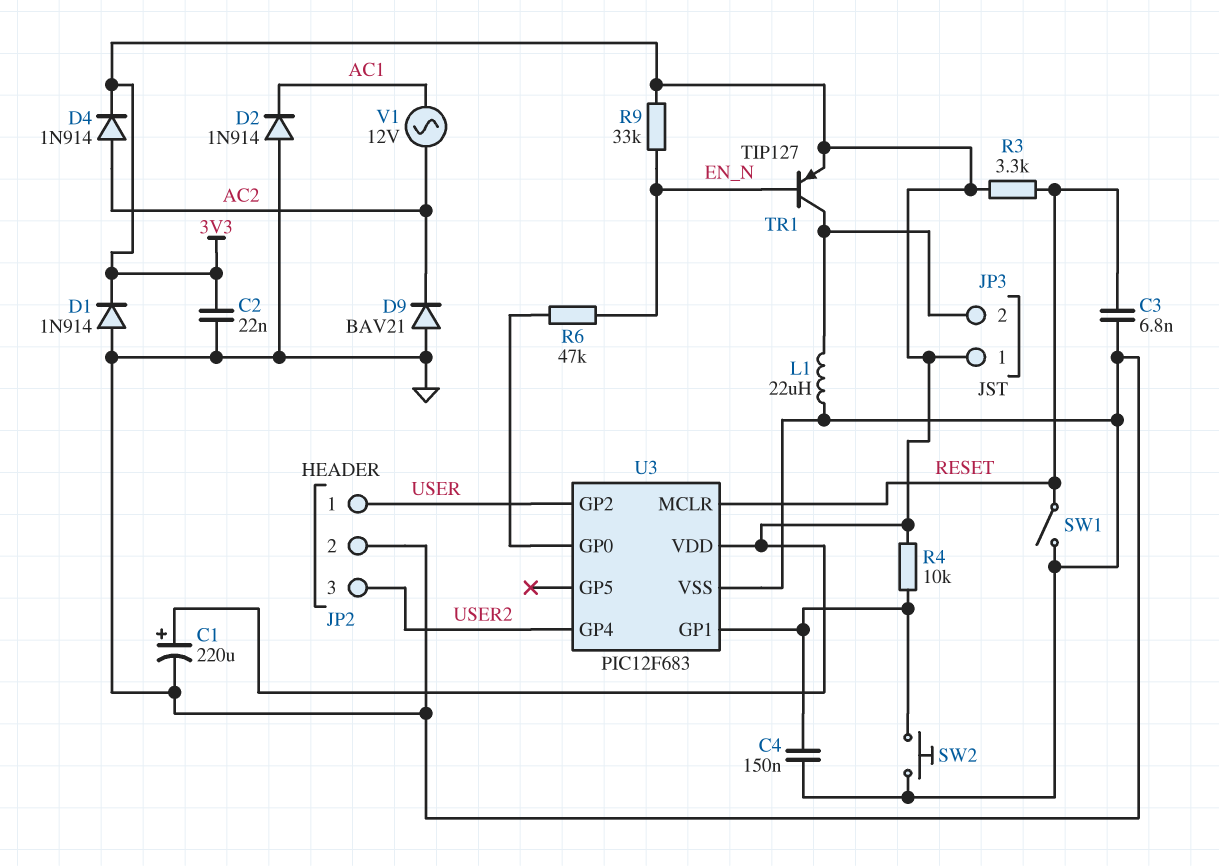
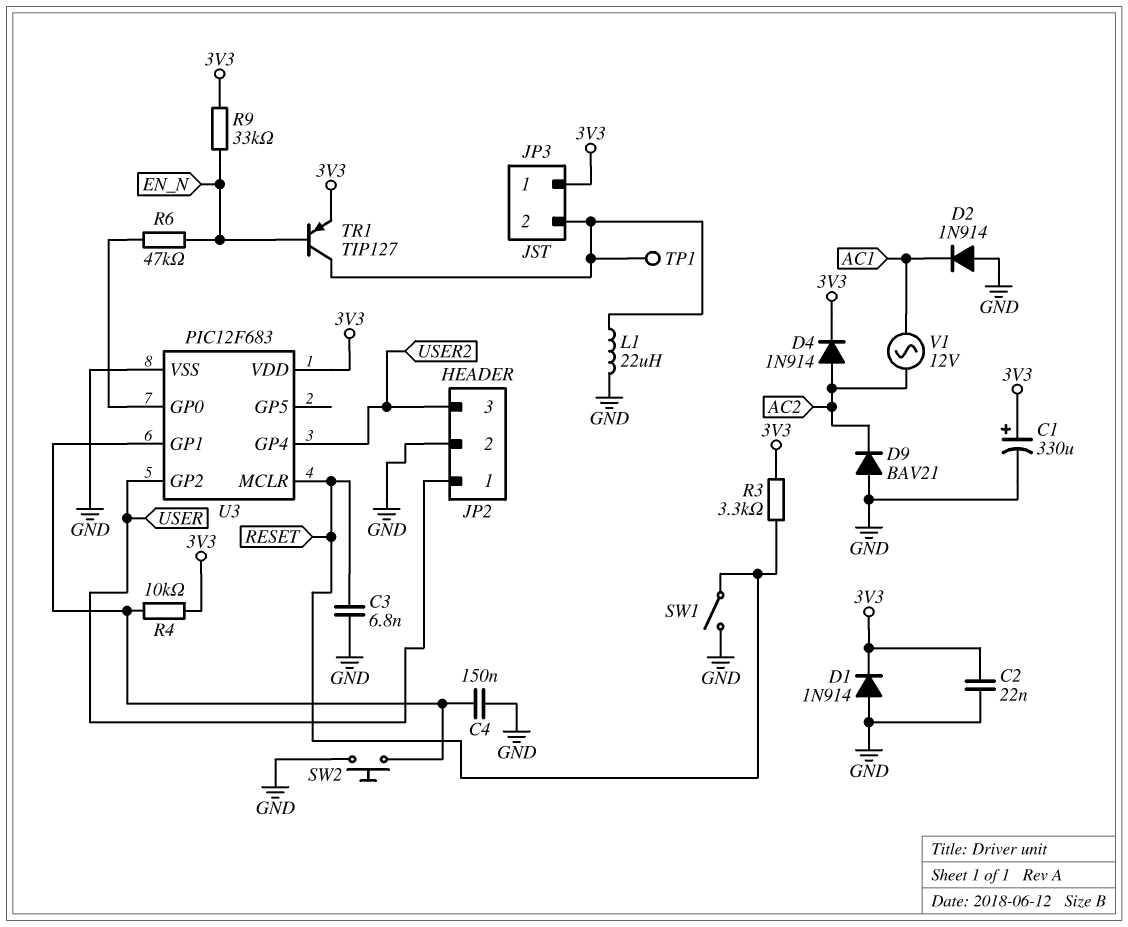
C1: 220uF (plus 3V3, minus GND) -> 330uF (plus 3V3, minus GND)
TP1: none -> test point (JP3/2)

